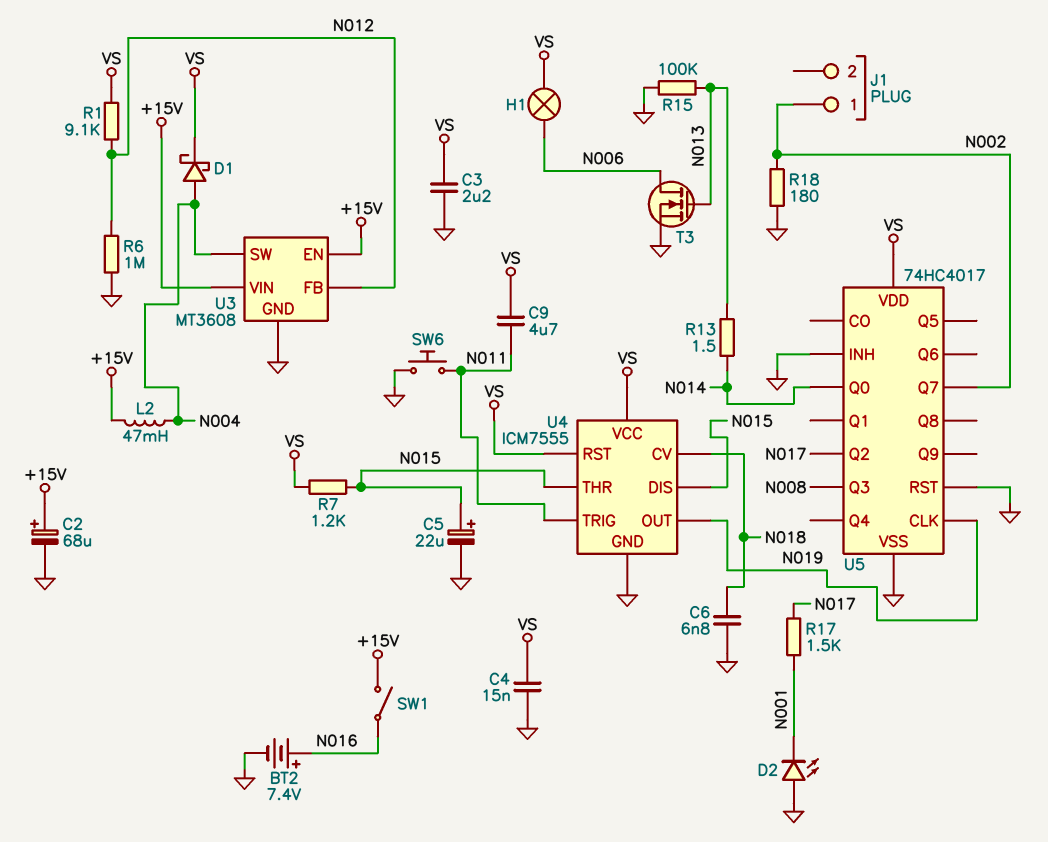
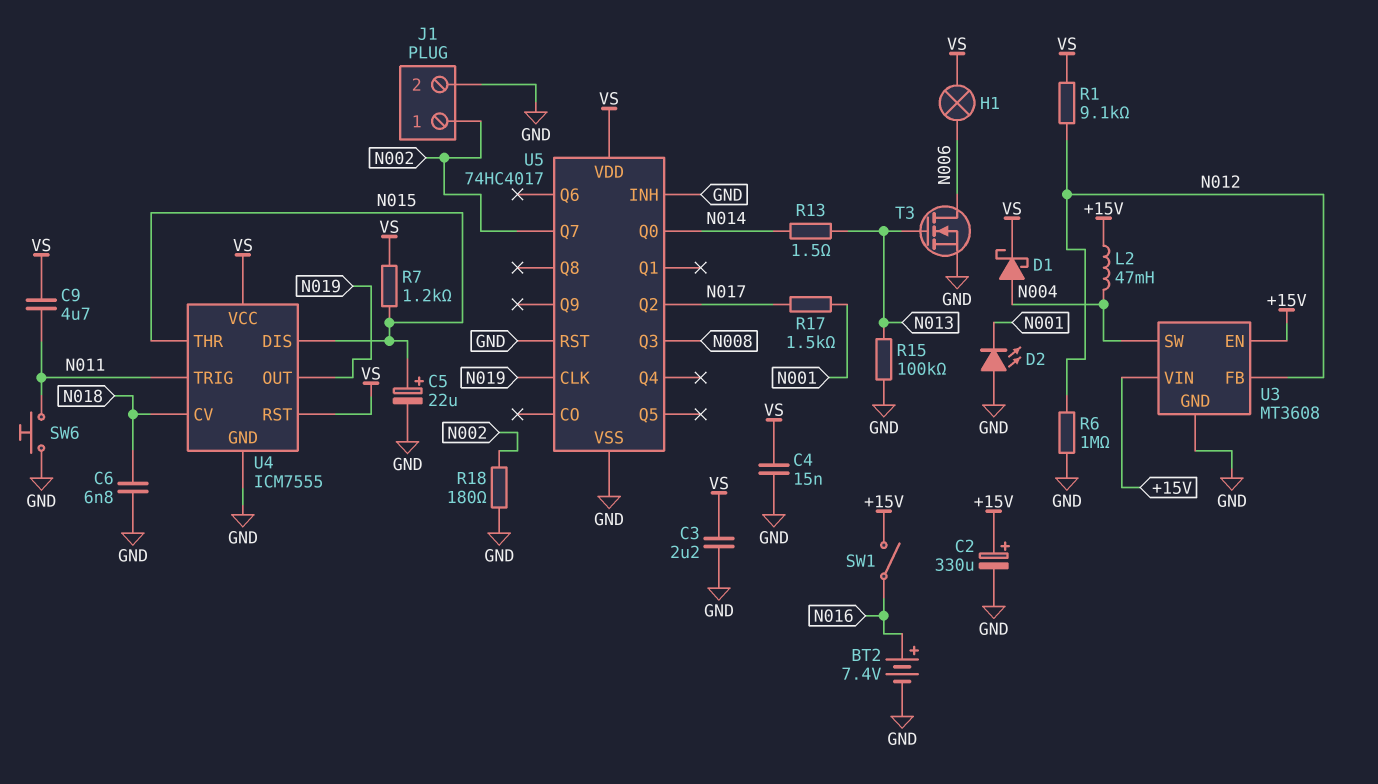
C2: 68uF (plus +15V, minus GND) -> 330uF (plus +15V, minus GND)
J1 pin 2: none -> GND

